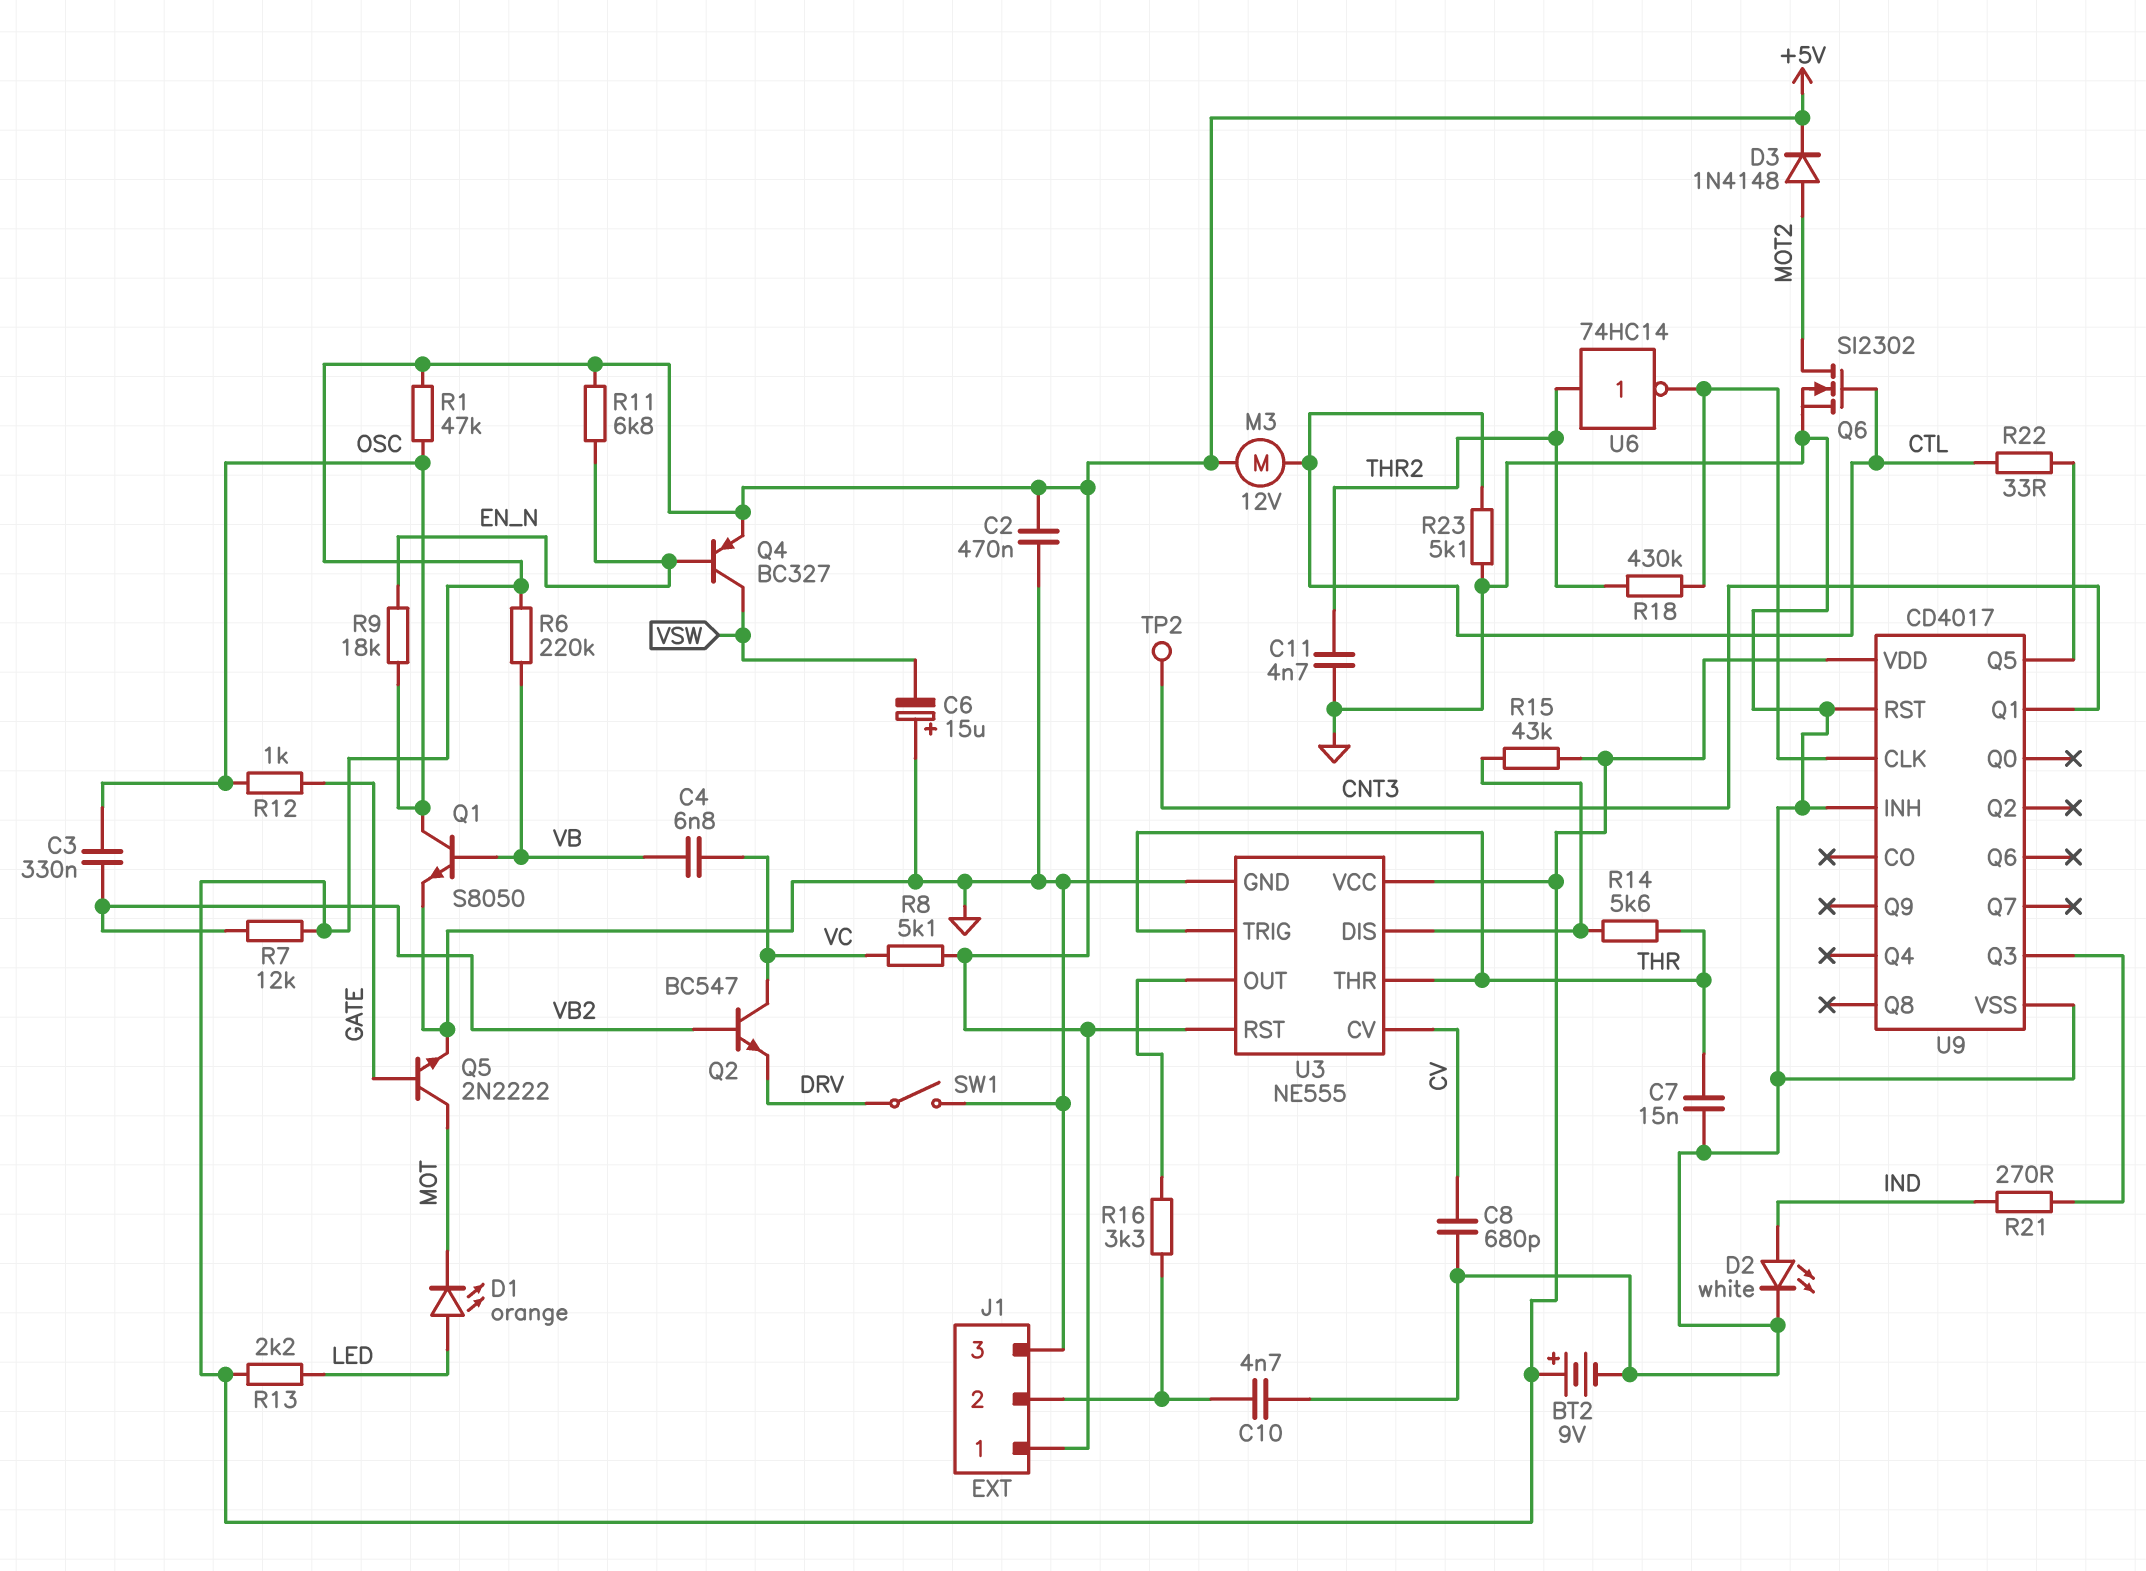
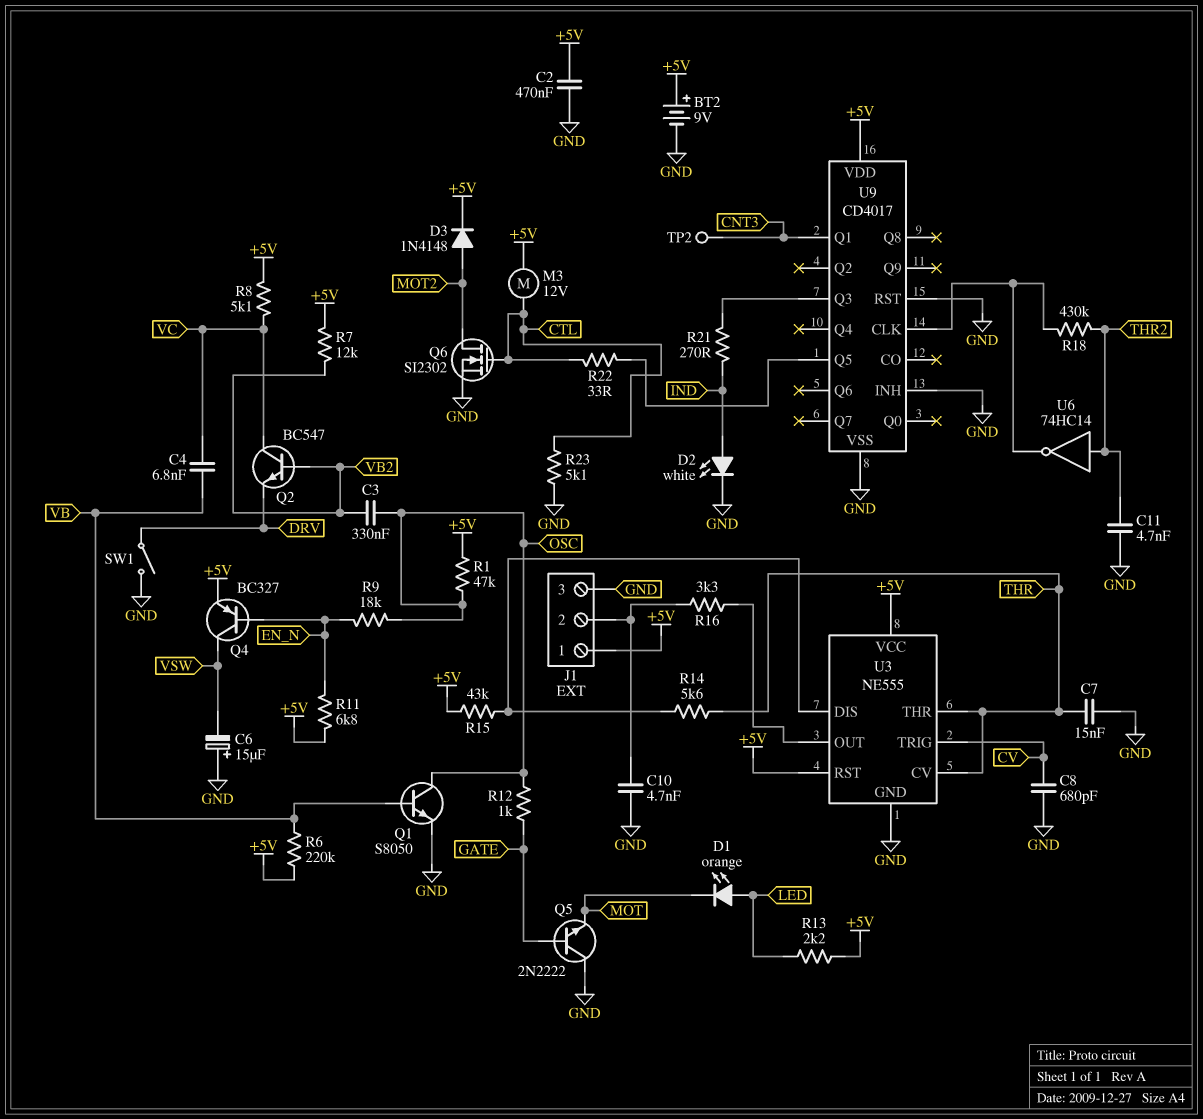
Q5: NPN 2N2222 (B GATE, C MOT, E GND) -> NPN 2N2222 (B GATE, C GND, E MOT)
U3 pin CV: CV -> THR
U3 pin TRIG: THR -> CV

